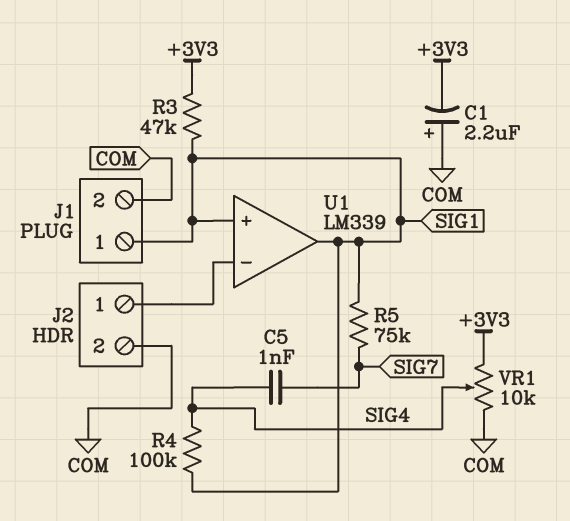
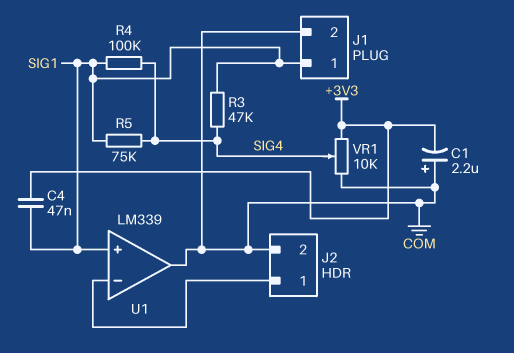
C4: none -> 47nF (+3V3, SIG1)
C5: 1nF (SIG4, SIG7) -> none
R3: 47k (+3V3, SIG1) -> 47k (SIG1, SIG4)
R5: 75k (SIG1, SIG7) -> 75k (SIG1, SIG4)
U1 pin out: SIG1 -> COM

